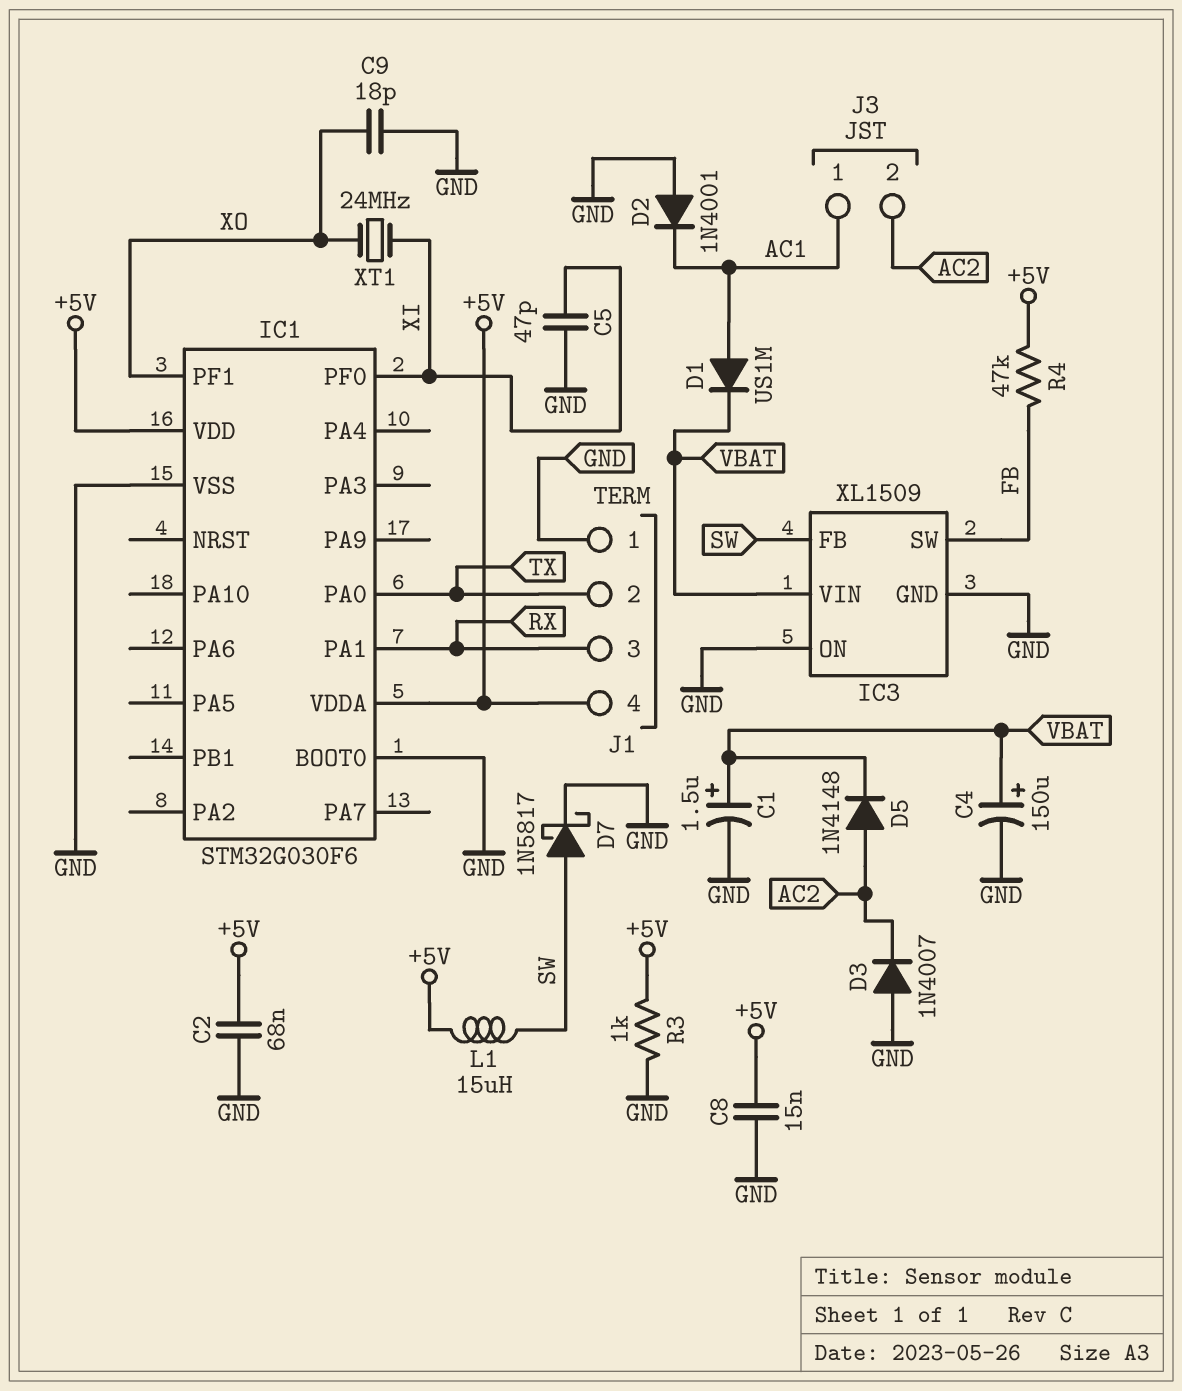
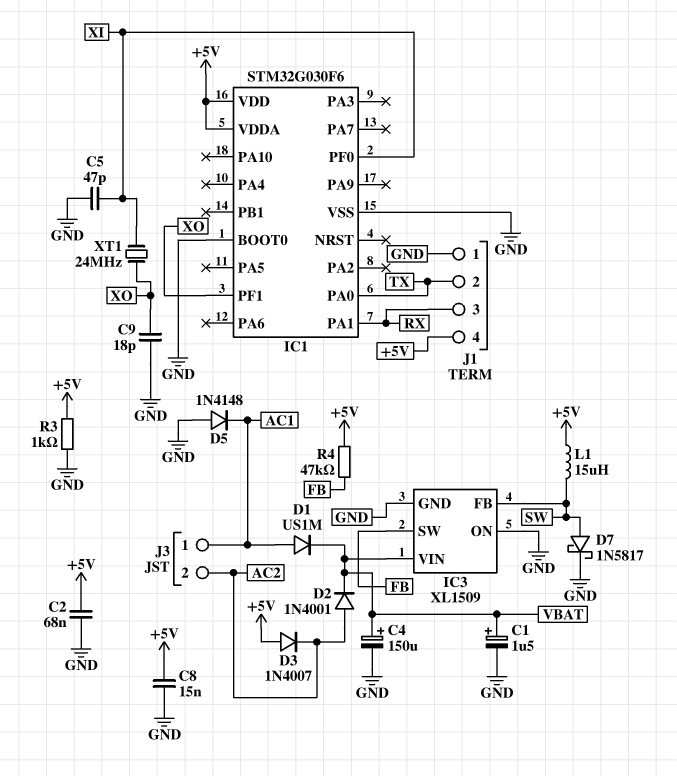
D2: diode 1N4001 (A GND, K AC1) -> diode 1N4001 (A AC2, K VBAT)
D3: diode 1N4007 (A GND, K AC2) -> diode 1N4007 (A +5V, K AC2)
D5: diode 1N4148 (A AC2, K VBAT) -> diode 1N4148 (A GND, K AC1)

